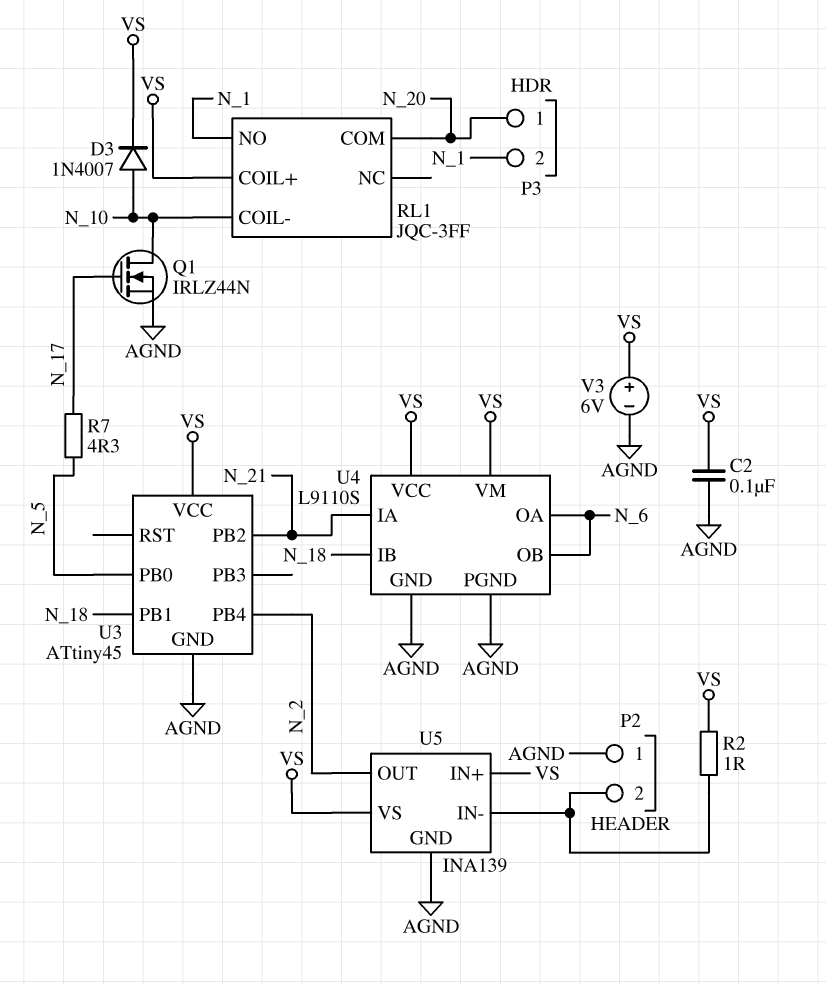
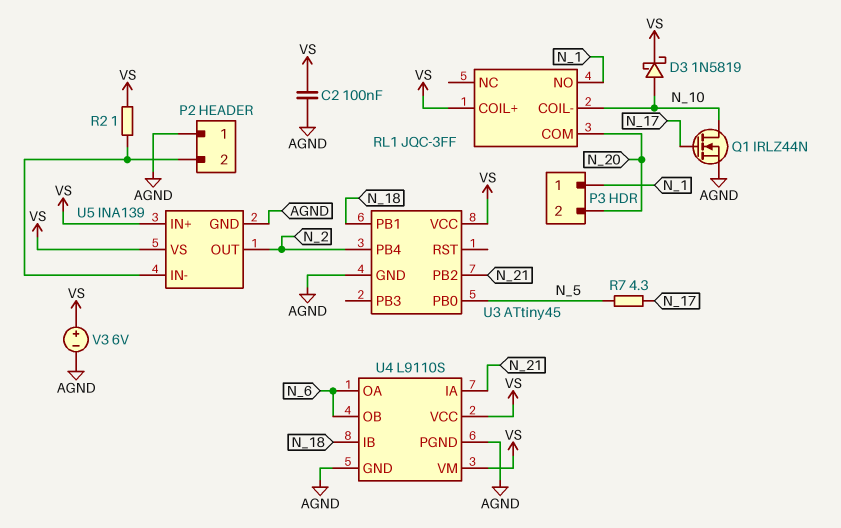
D3: diode 1N4007 (A N_10, K VS) -> schottky 1N5819 (A N_10, K VS)
P3 pin 1: N_20 -> N_1
P3 pin 2: N_1 -> N_20

